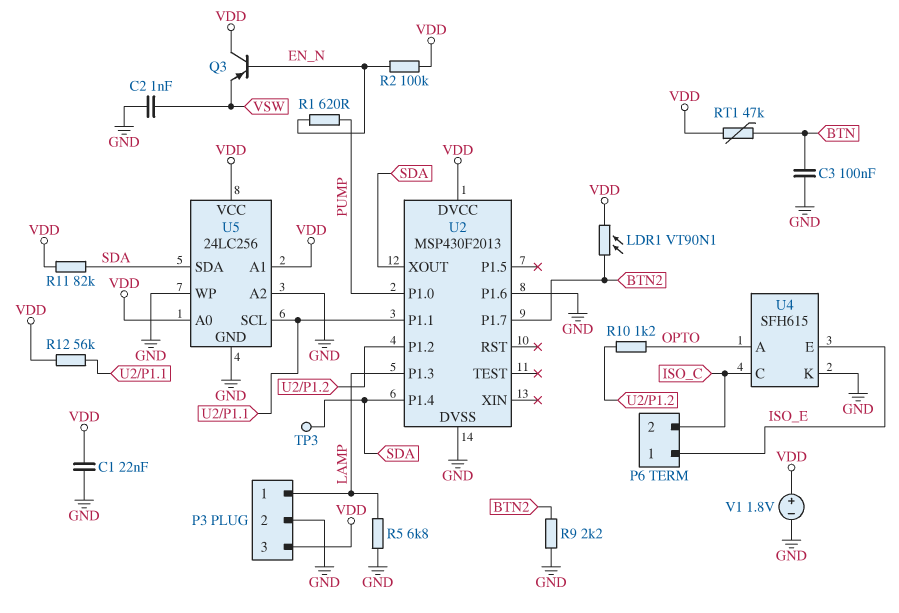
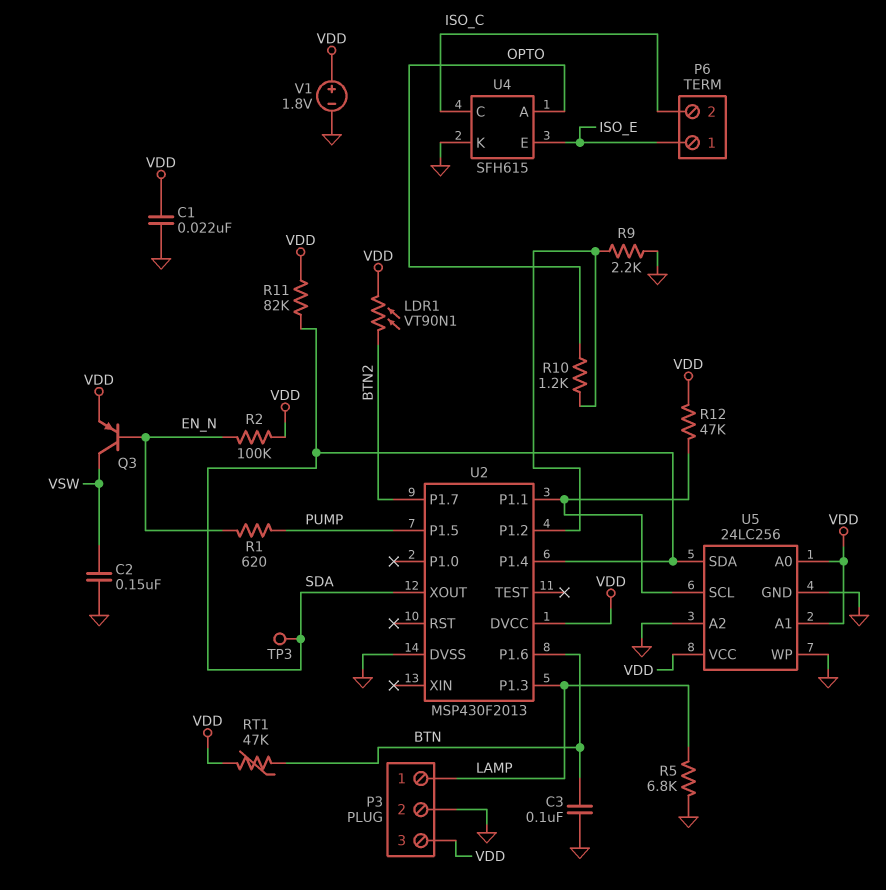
C2: 1nF (GND, VSW) -> 150nF (GND, VSW)
Q3: PNP (B EN_N, C VDD, E VSW) -> PNP (B EN_N, C VSW, E VDD)
R9: 2.2k (BTN2, GND) -> 2.2k (GND, U2/P1.2)
R12: 56k (U2/P1.1, VDD) -> 47k (U2/P1.1, VDD)
U2 pin P1.0: PUMP -> none
U2 pin P1.5: none -> PUMP
U2 pin P1.6: GND -> BTN

